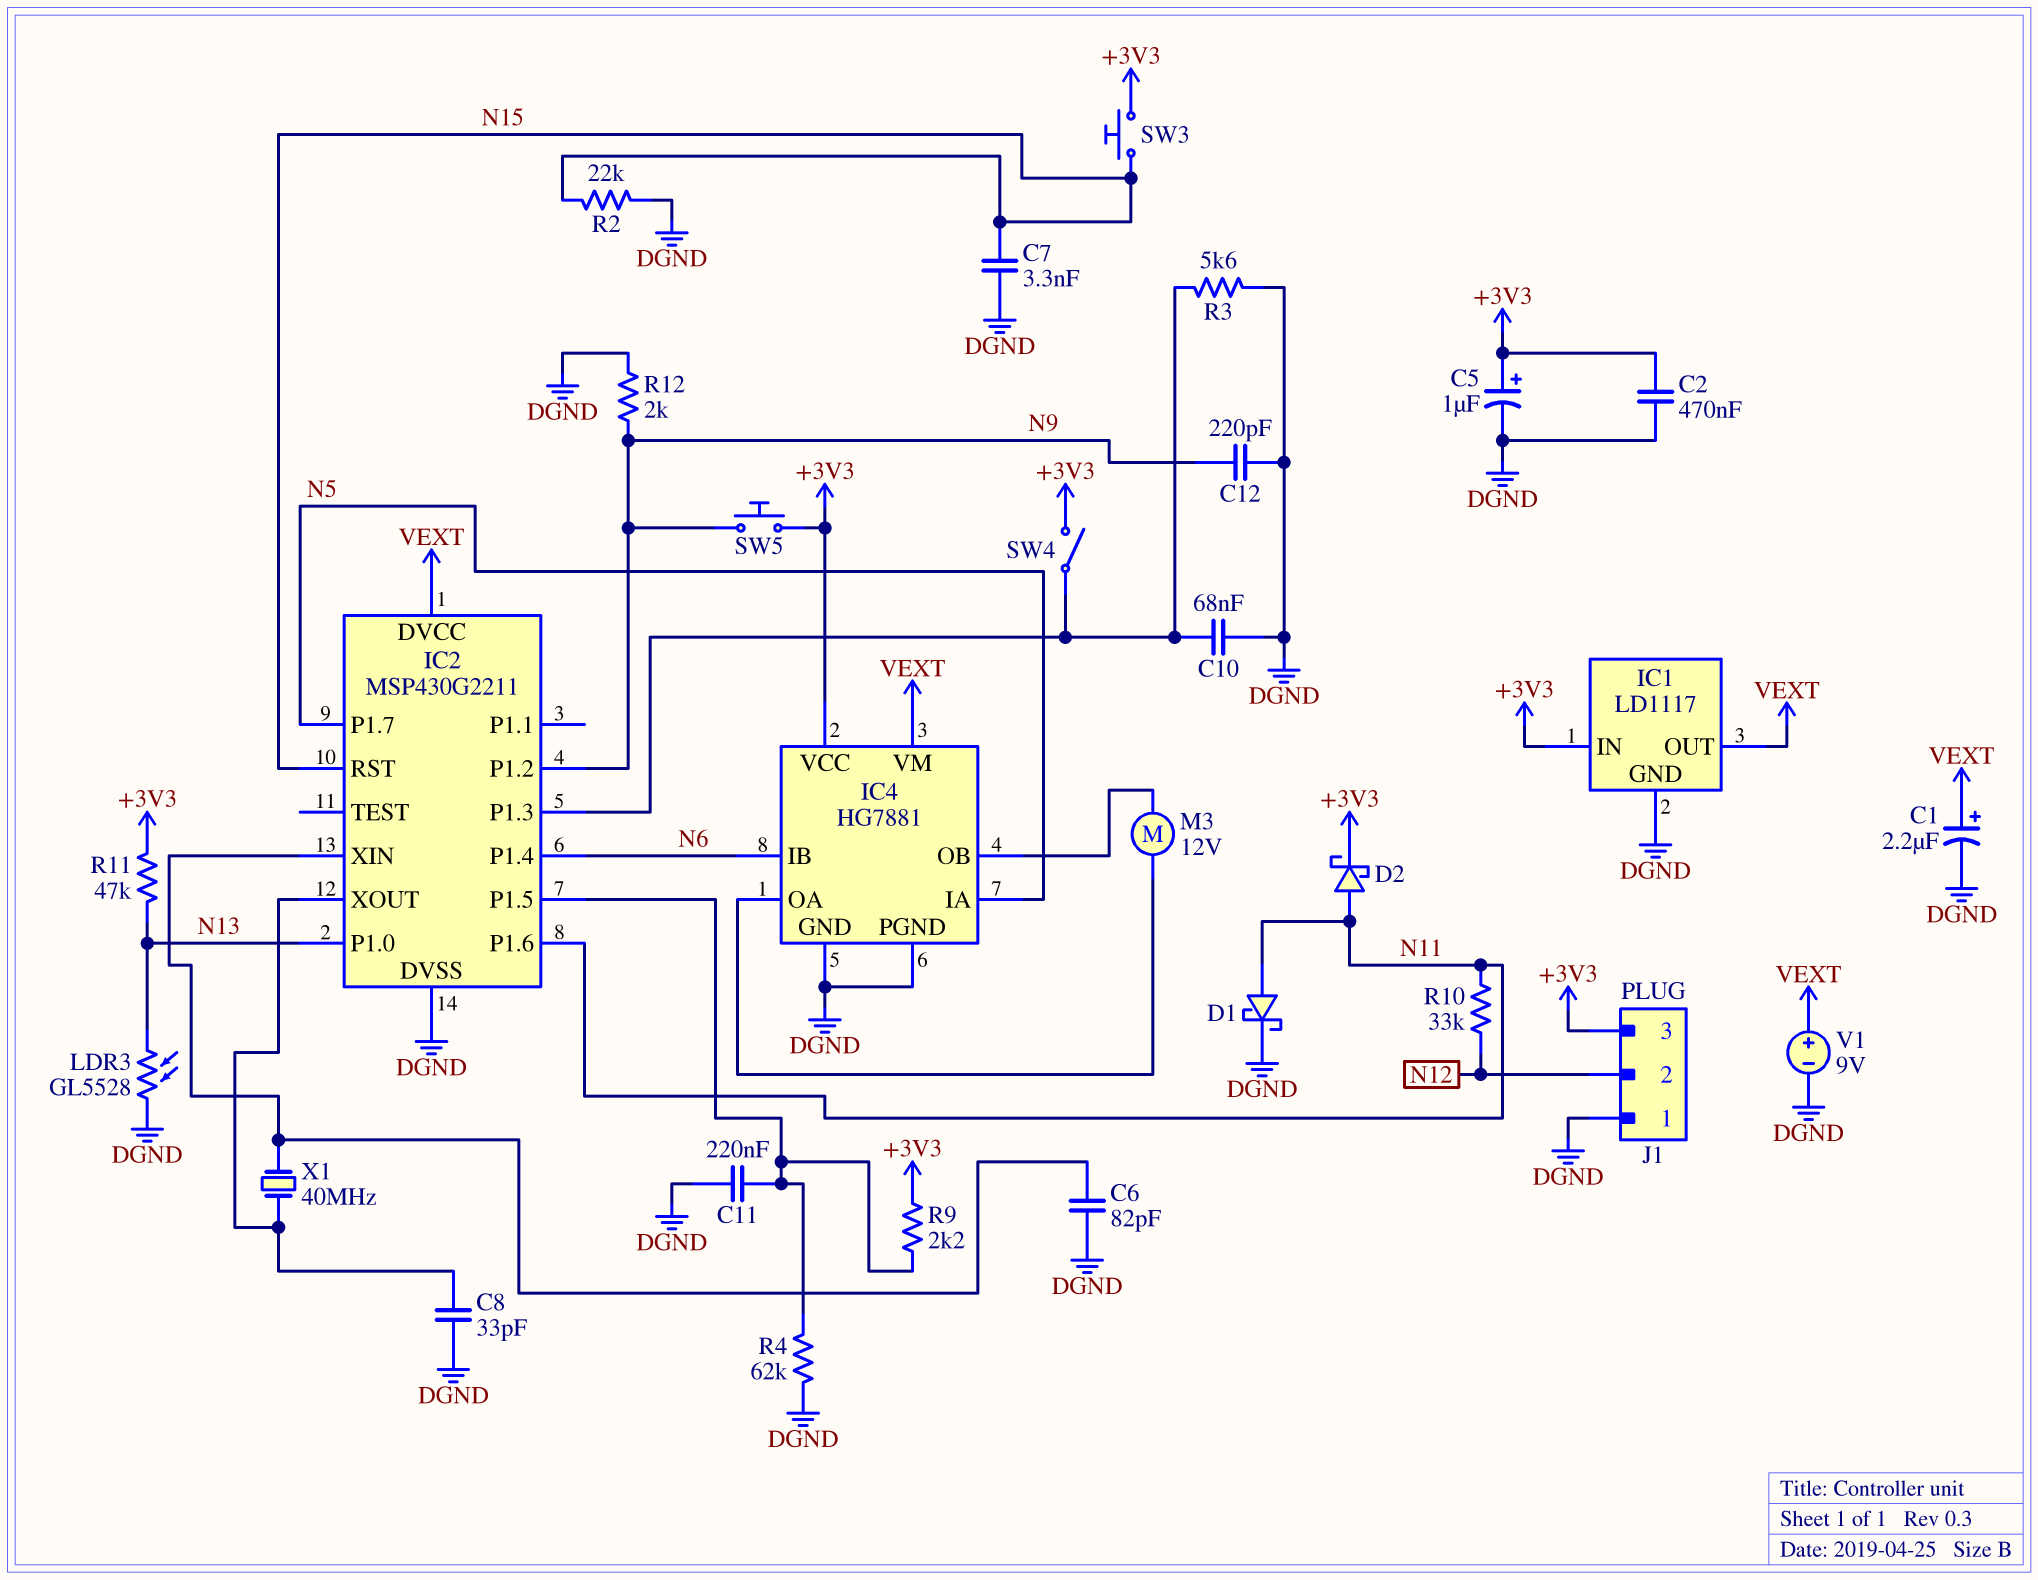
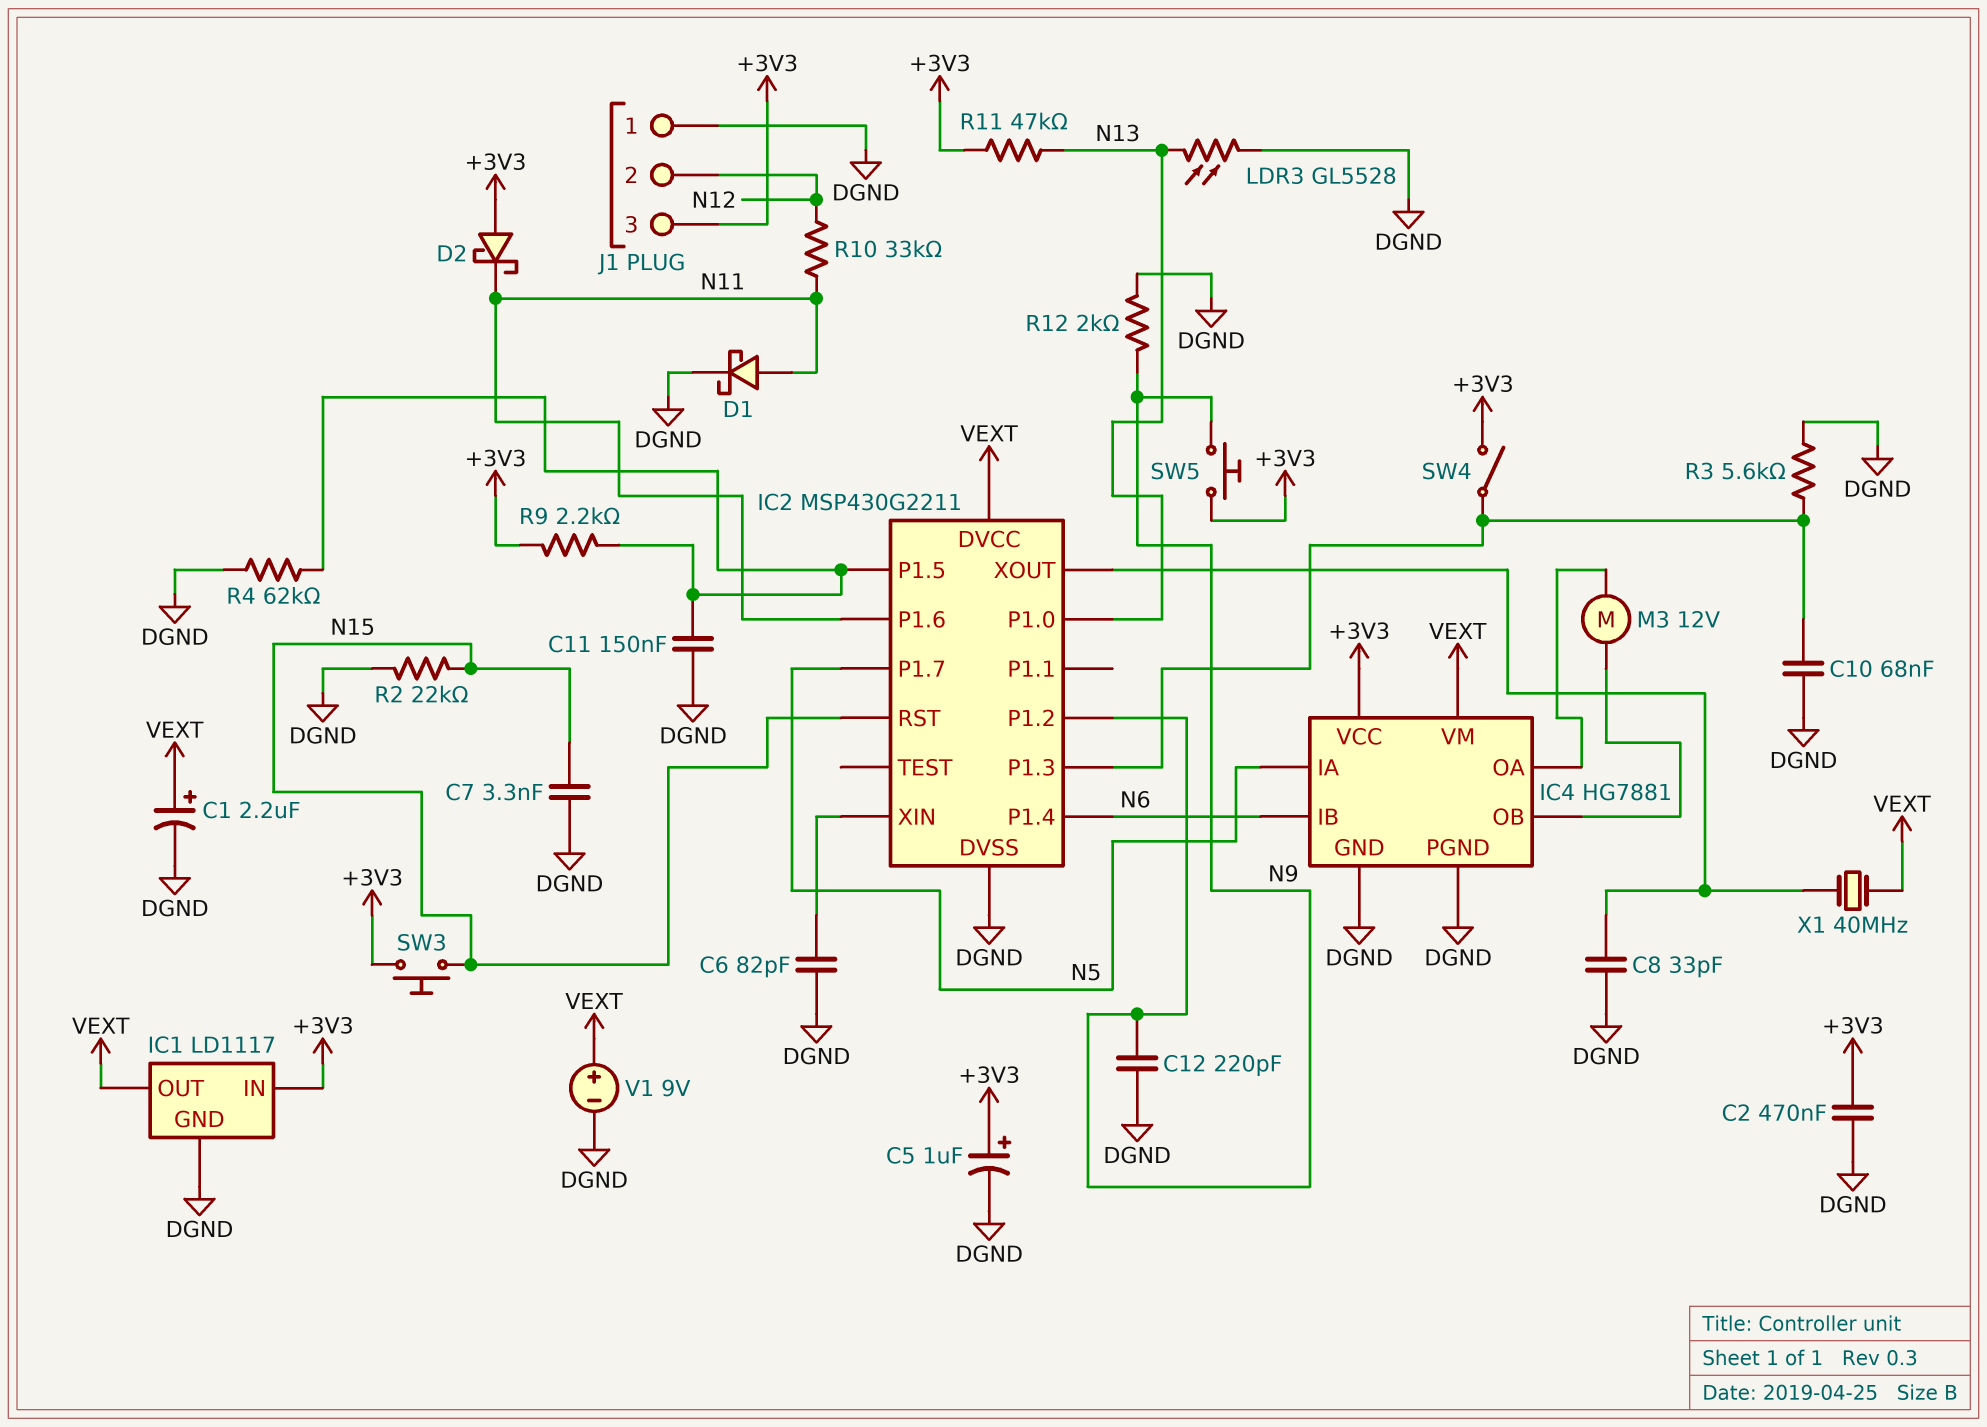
C11: 220nF (DGND, IC2/P1.5) -> 150nF (DGND, IC2/P1.5)
D2: schottky (A N11, K +3V3) -> schottky (A +3V3, K N11)
X1: 40MHz (IC2/XIN, IC2/XOUT) -> 40MHz (IC2/XOUT, VEXT)

